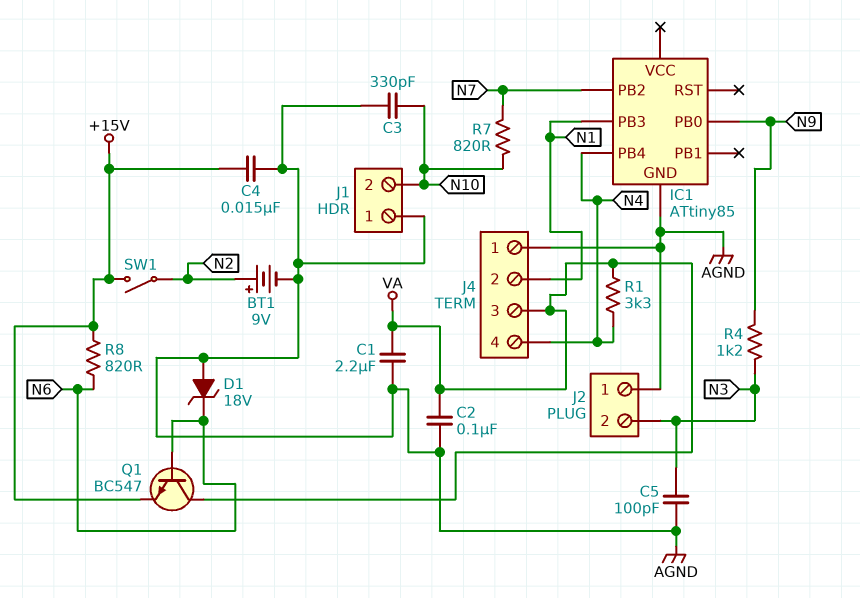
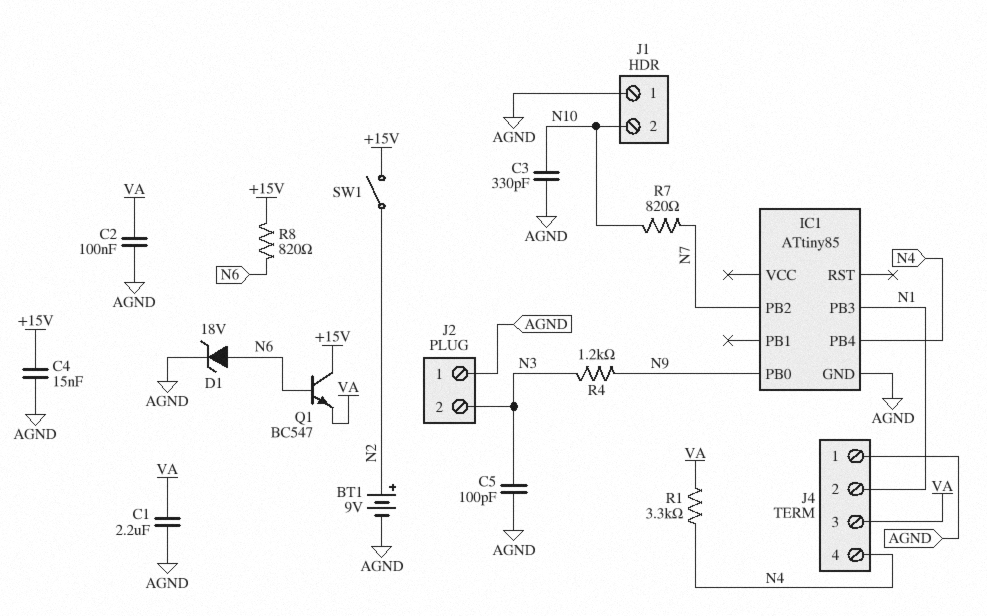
D1: zener 18V (A AGND, K N6) -> zener 18V (A N6, K AGND)
Q1: NPN BC547 (B N6, C VA, E +15V) -> NPN BC547 (B N6, C +15V, E VA)

